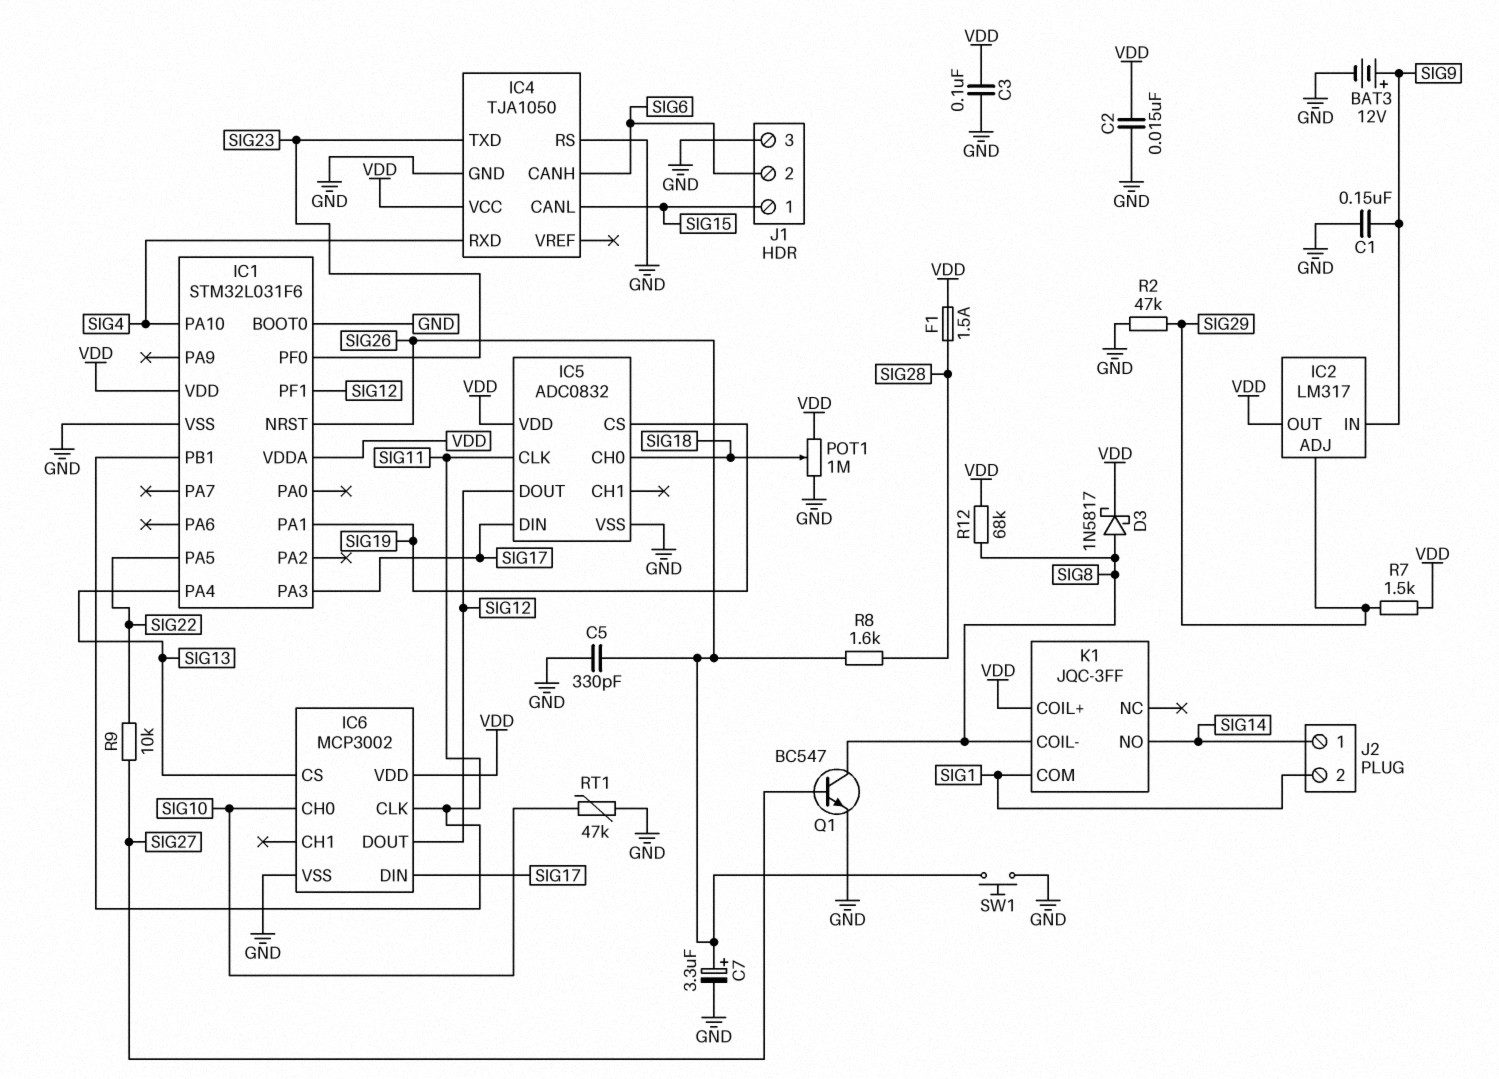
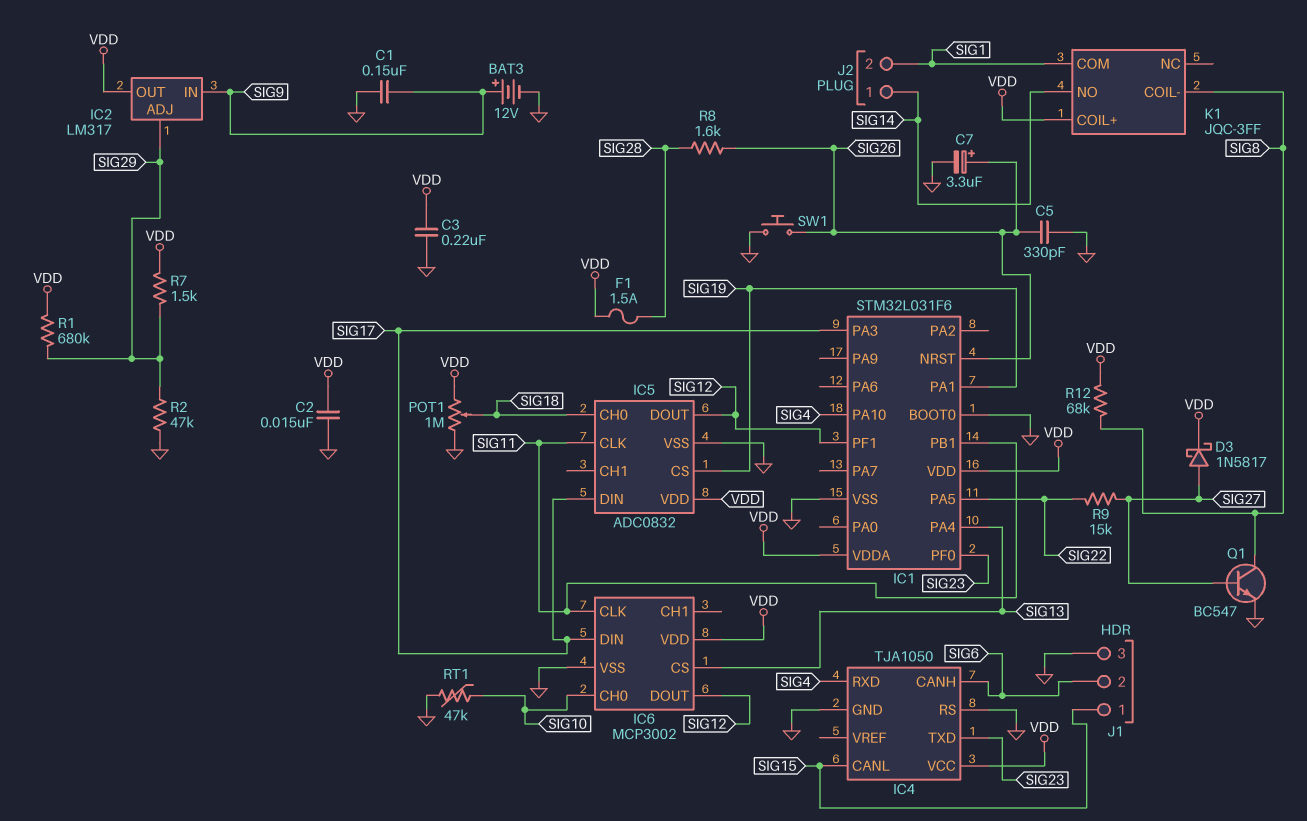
C3: 100nF (GND, VDD) -> 220nF (GND, VDD)
D3: schottky 1N5817 (A SIG8, K VDD) -> schottky 1N5817 (A SIG27, K VDD)
R1: none -> 680k (SIG29, VDD)
R9: 10k (SIG22, SIG27) -> 15k (SIG22, SIG27)

